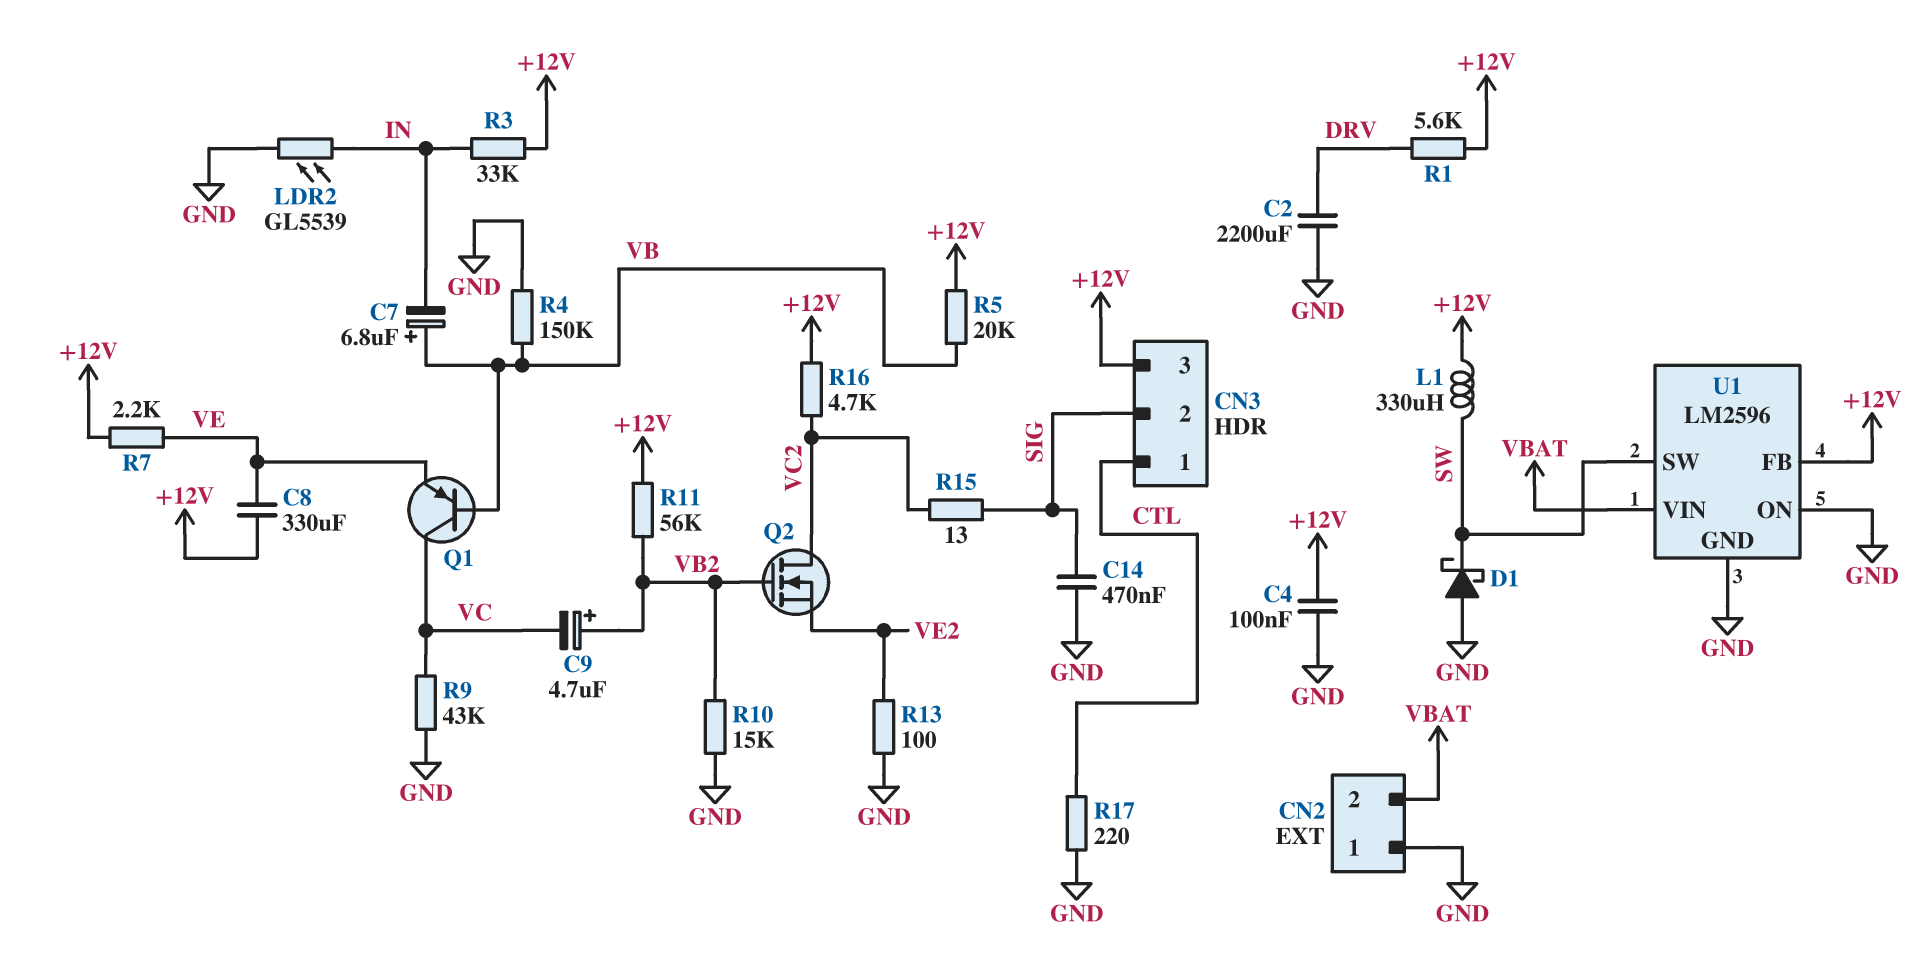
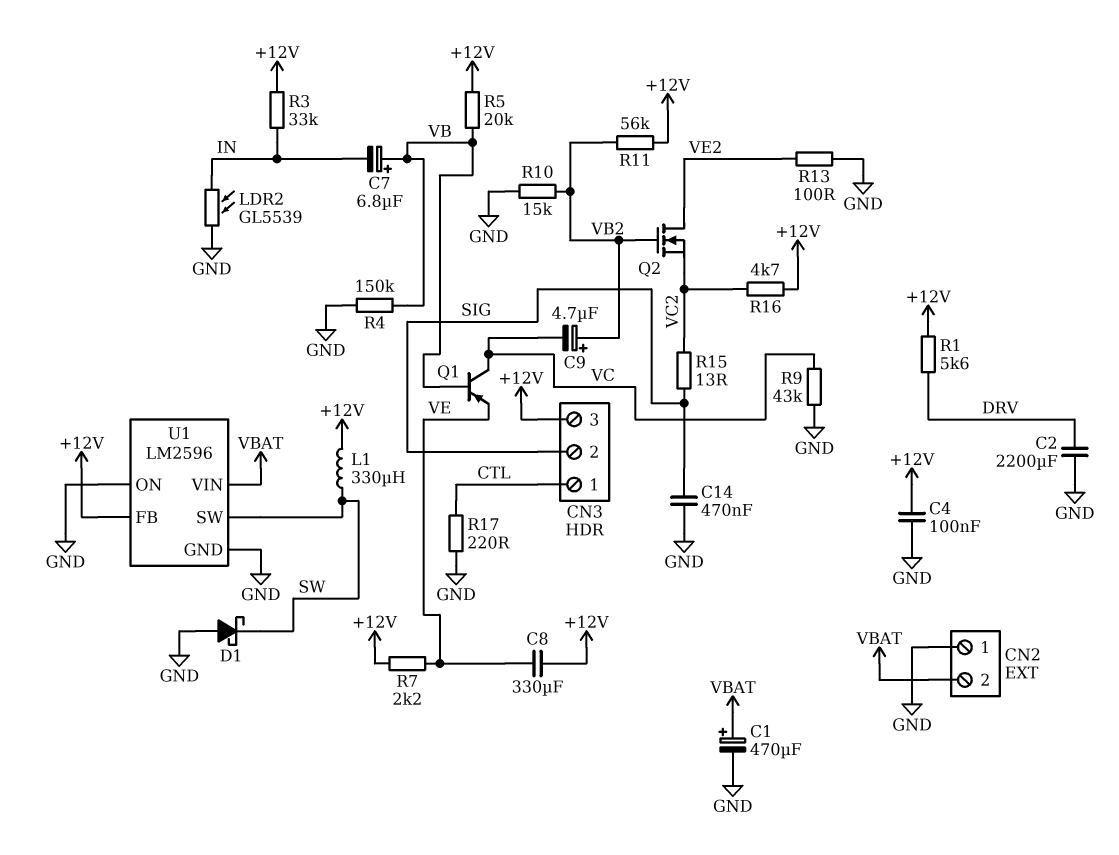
C1: none -> 470uF (plus VBAT, minus GND)
Q2: NMOS (G VB2, D VC2, S VE2) -> NMOS (G VB2, D VE2, S VC2)

